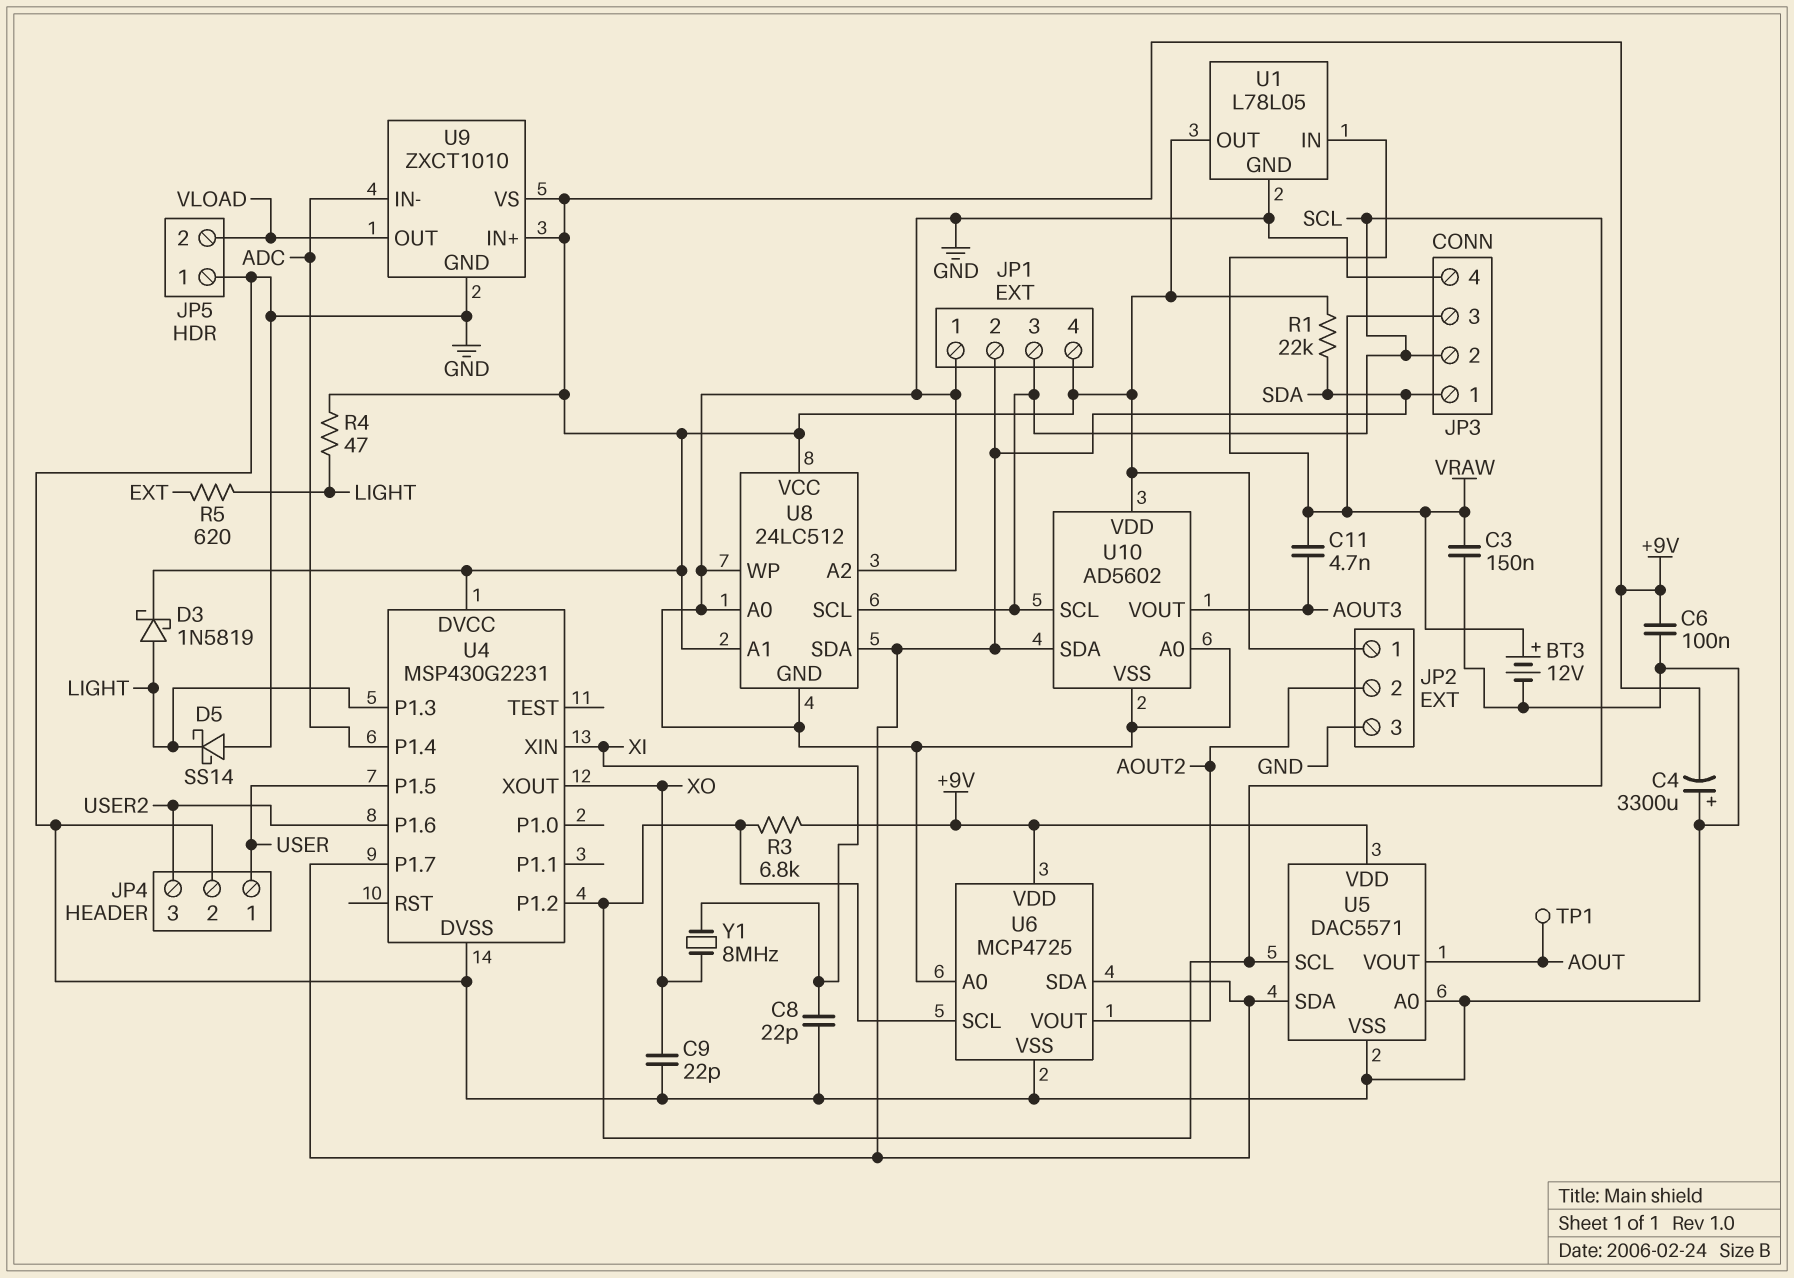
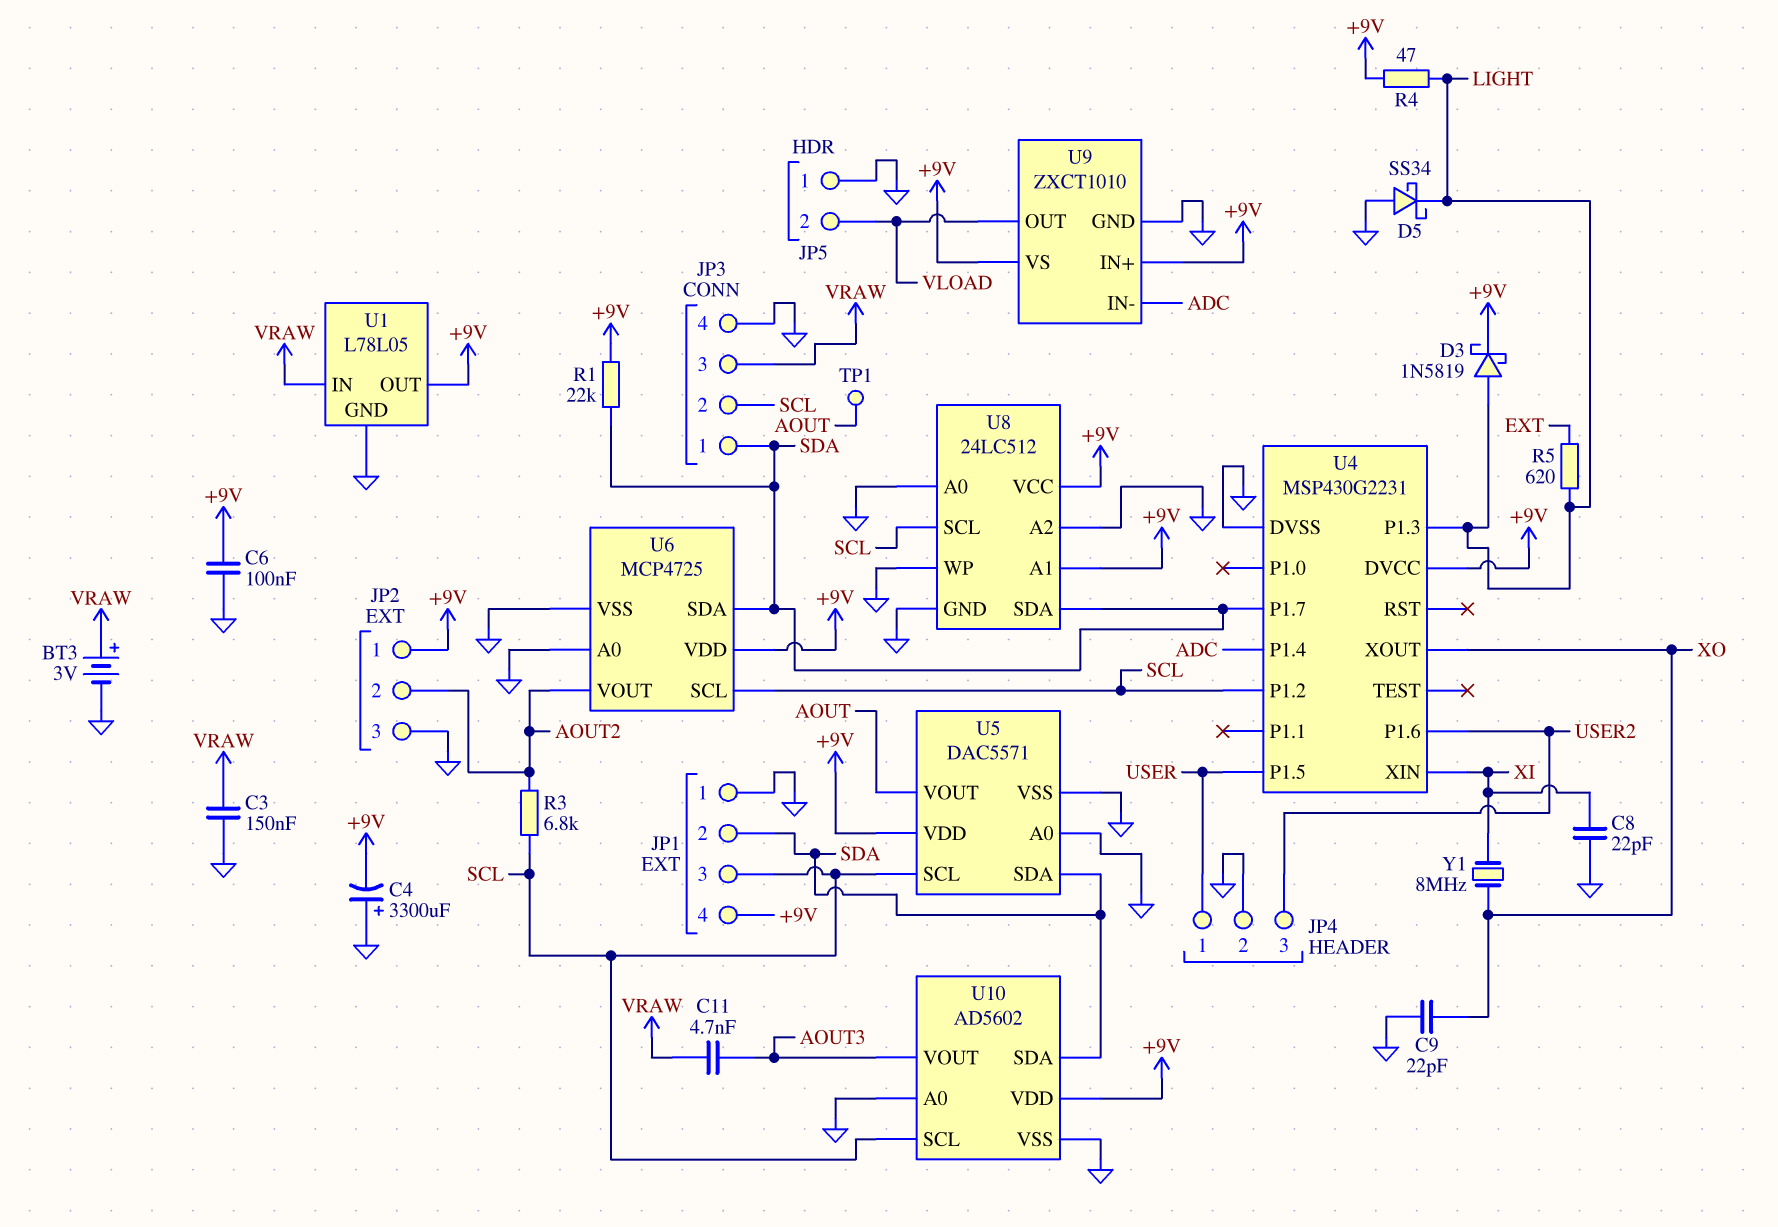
BT3: 12V (plus VRAW, minus GND) -> 3V (plus VRAW, minus GND)
D5: schottky SS14 (A GND, K LIGHT) -> schottky SS34 (A GND, K LIGHT)
R3: 6.8k (+9V, SCL) -> 6.8k (AOUT2, SCL)

